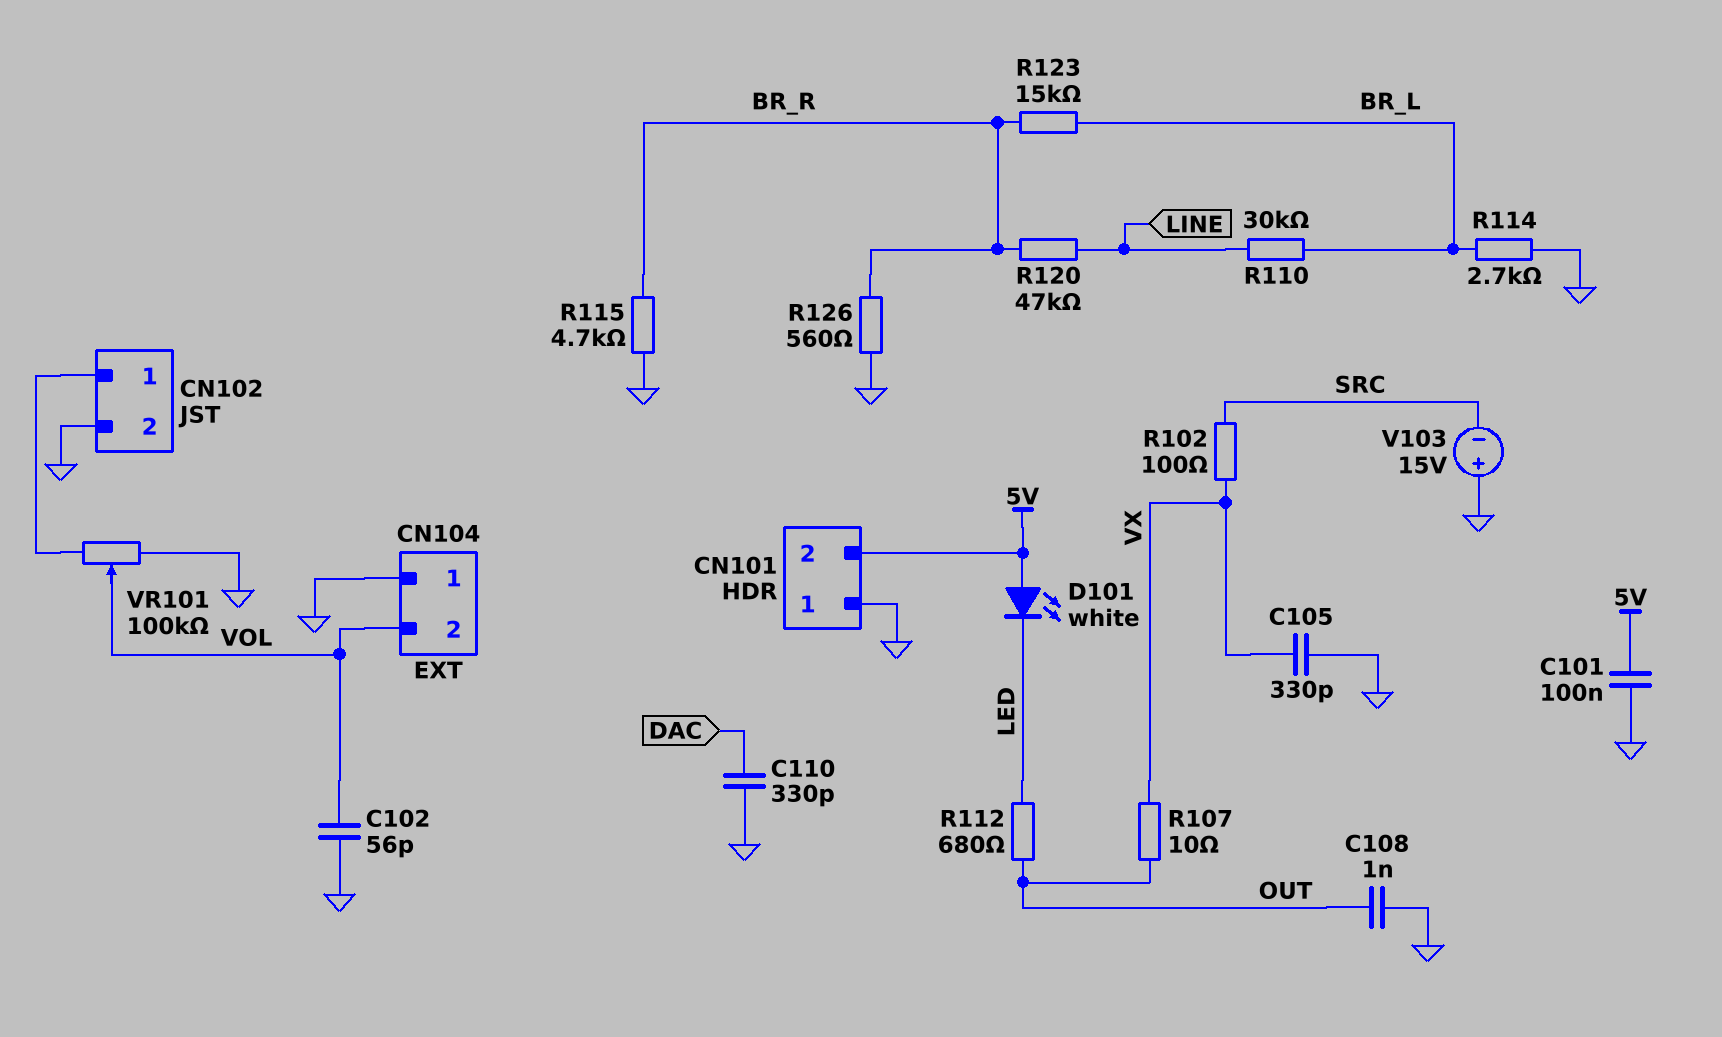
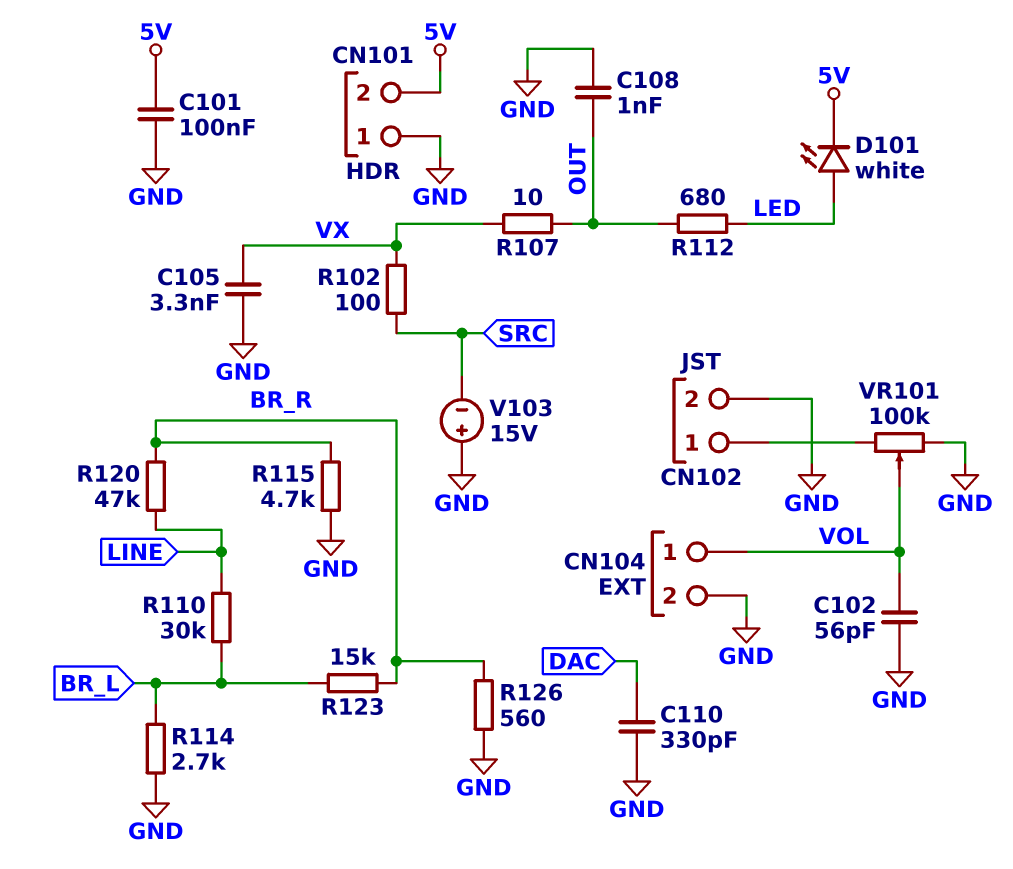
C105: 330pF (GND, VX) -> 3.3nF (GND, VX)
CN104 pin 1: GND -> VOL
CN104 pin 2: VOL -> GND
D101: LED white (A 5V, K LED) -> LED white (A LED, K 5V)

